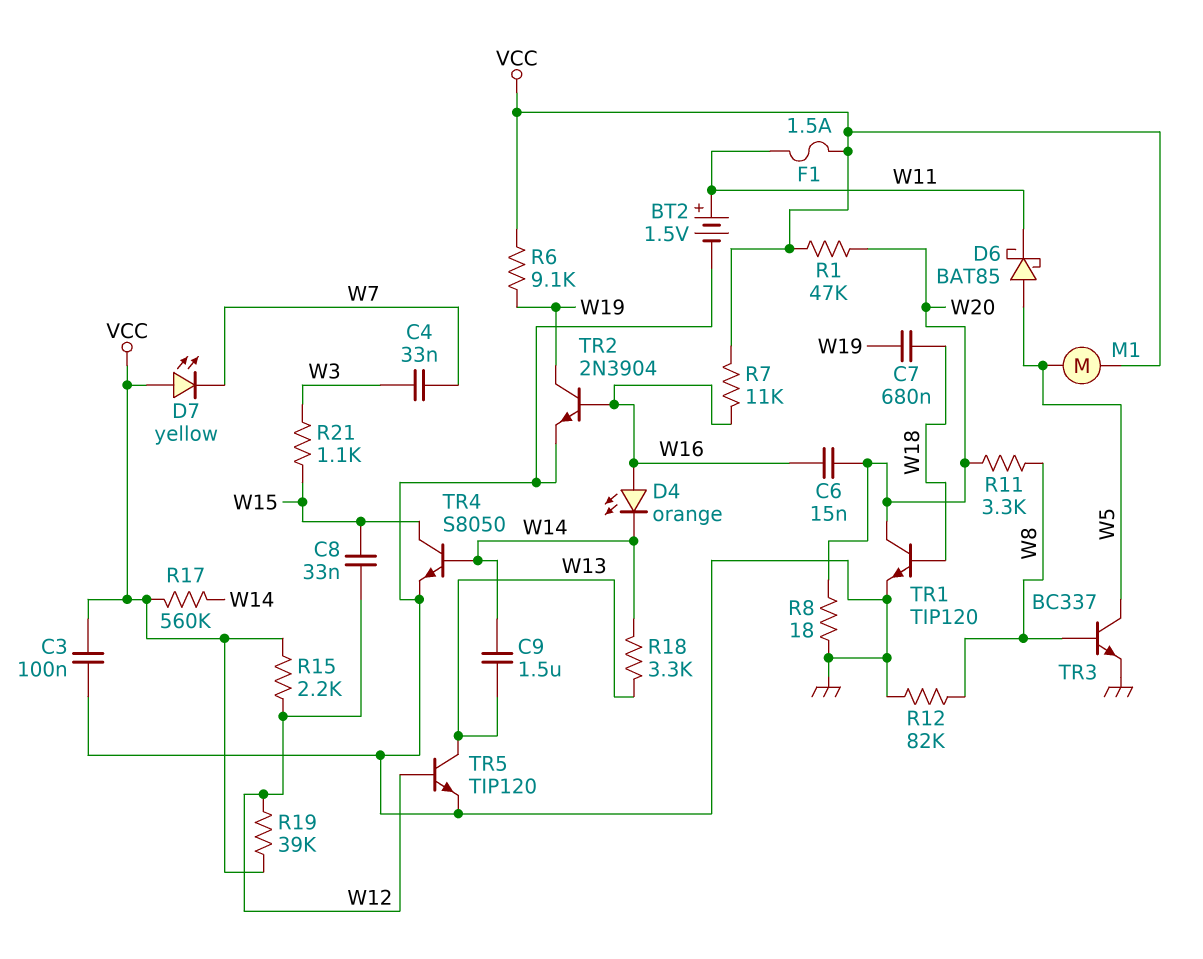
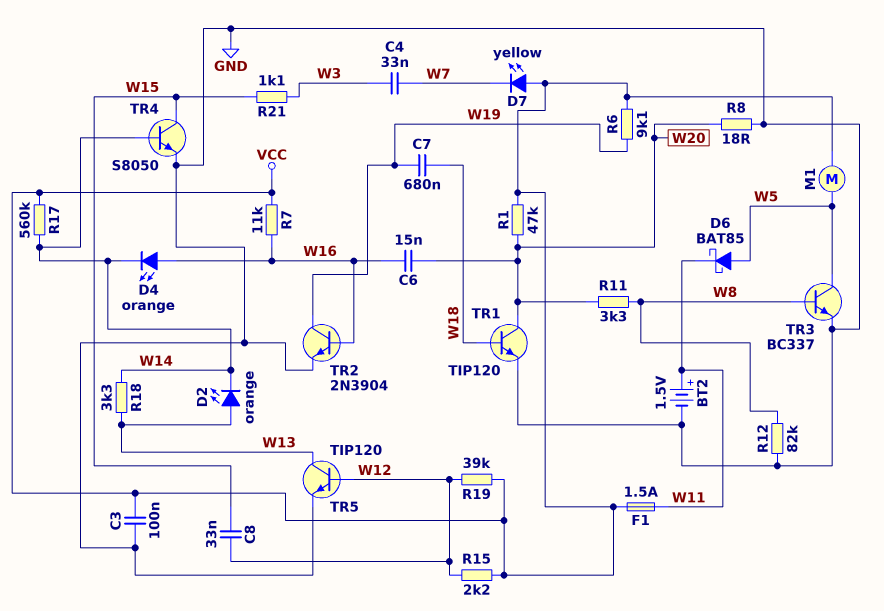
C9: 1.5uF (W13, W14) -> none
D2: none -> LED orange (A W13, K W14)

